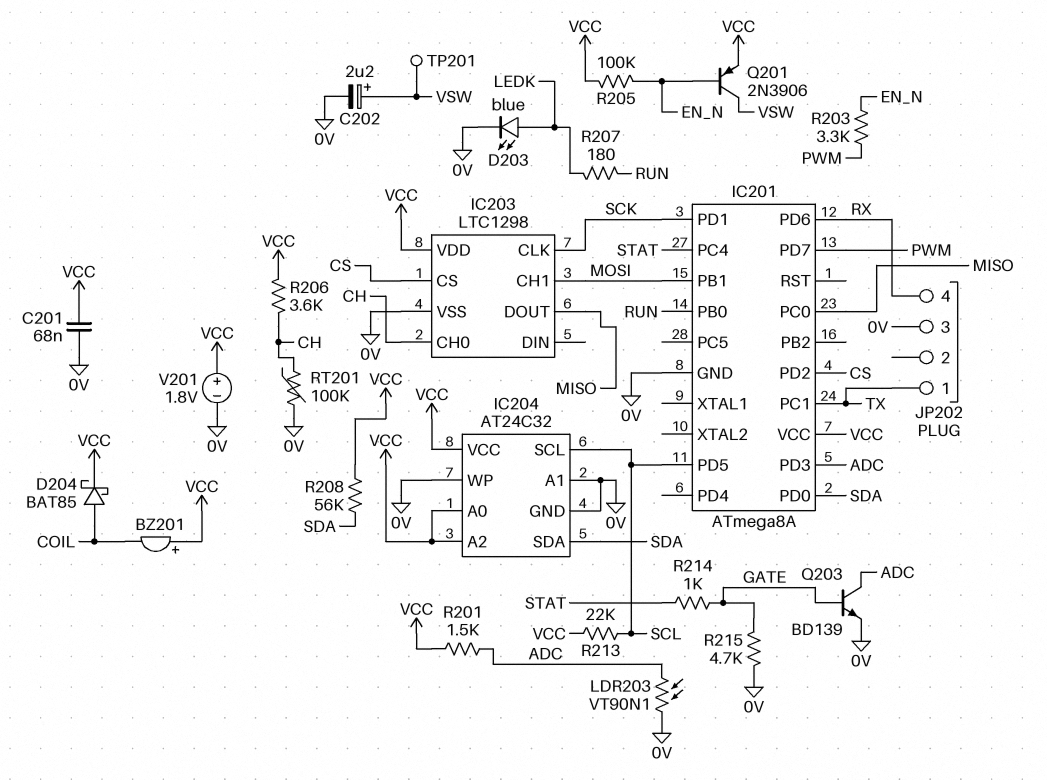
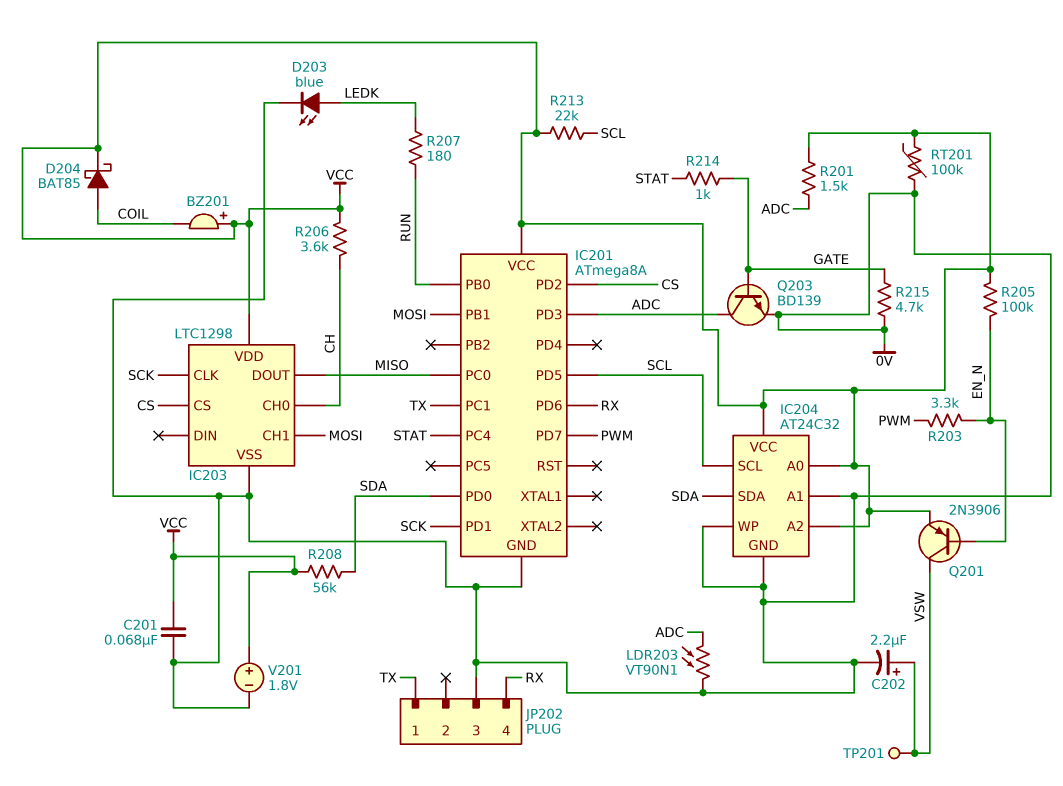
RT201: 100k (0V, CH) -> 100k (0V, VCC)

